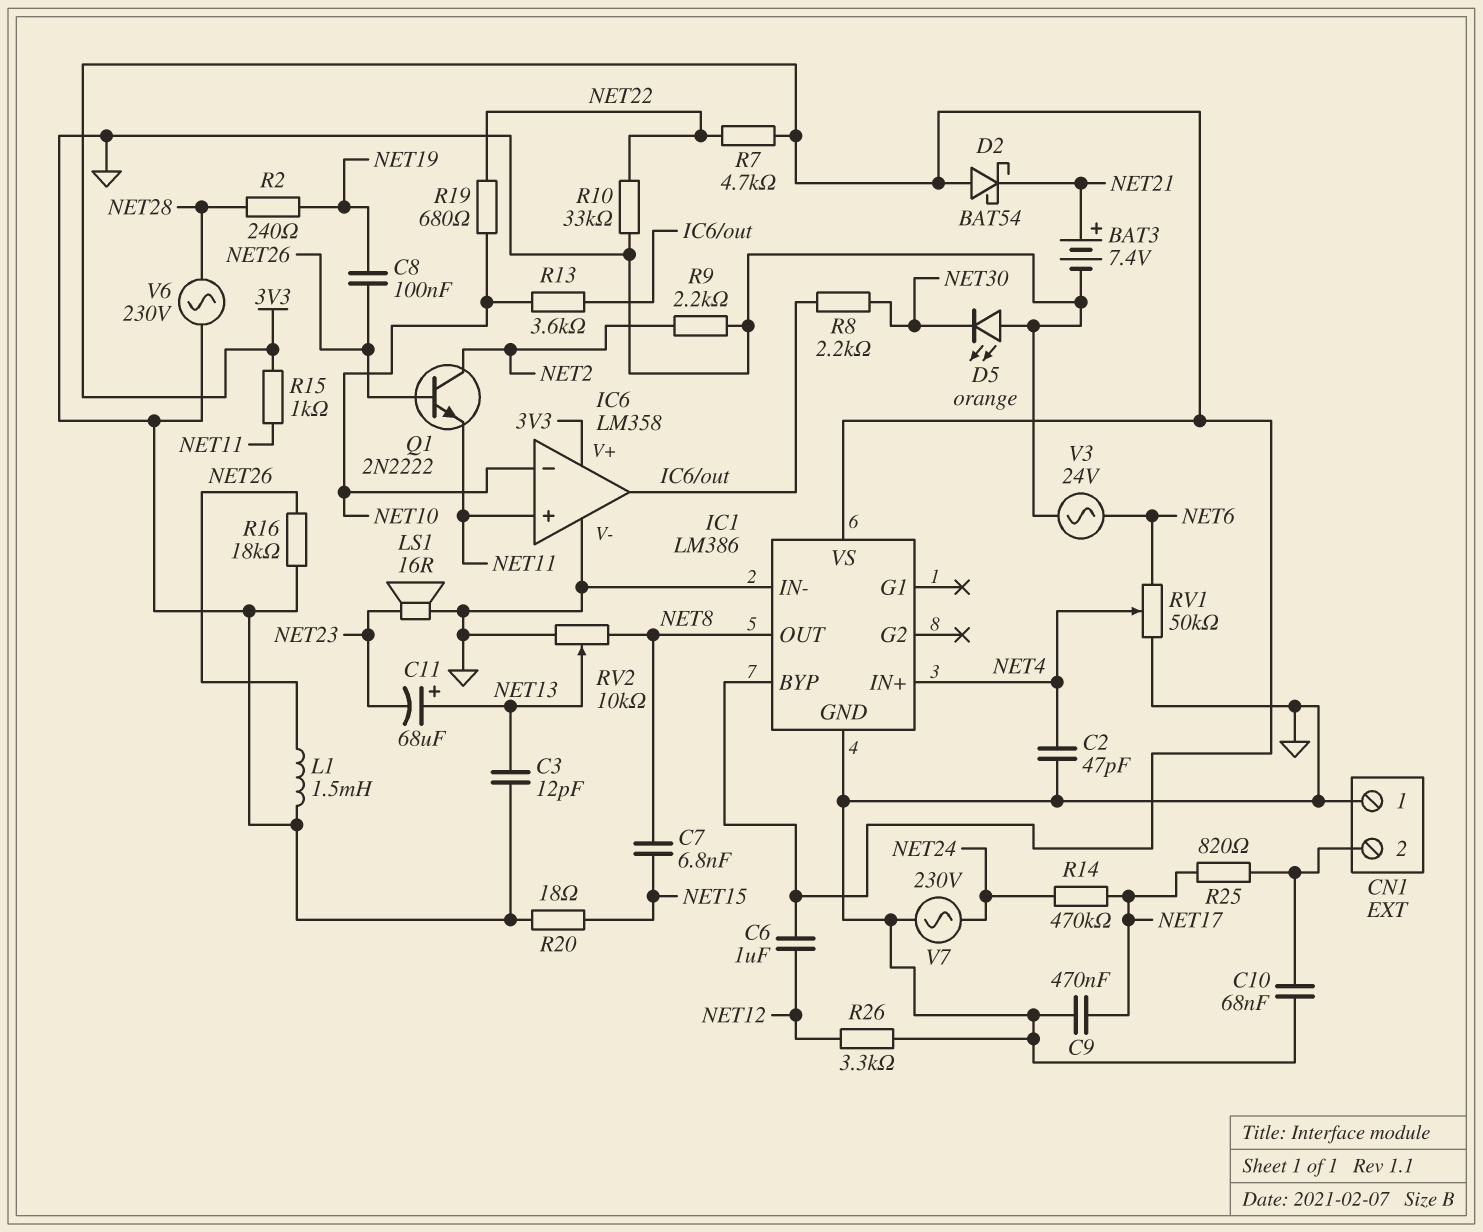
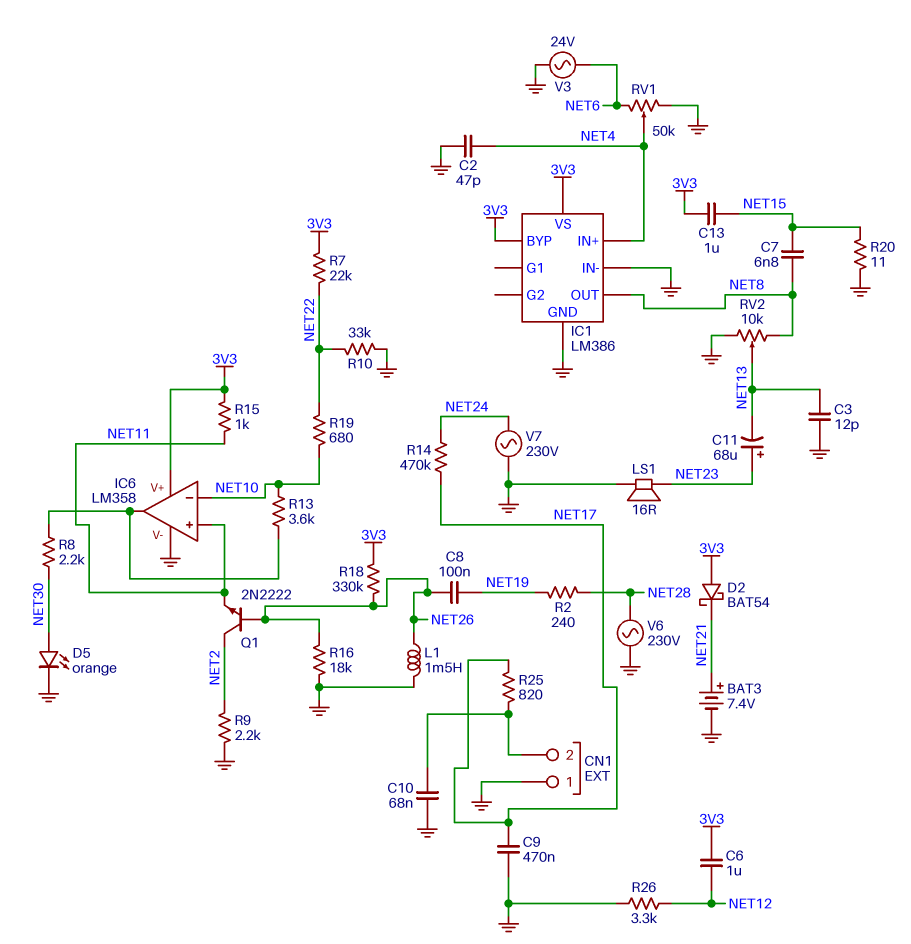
C11: 68uF (plus NET13, minus NET23) -> 68uF (plus NET23, minus NET13)
C13: none -> 1uF (3V3, NET15)
D5: LED orange (A GND, K NET30) -> LED orange (A NET30, K GND)
R7: 4.7k (3V3, NET22) -> 22k (3V3, NET22)
R18: none -> 330k (3V3, NET26)
R20: 18 (GND, NET15) -> 11 (GND, NET15)

